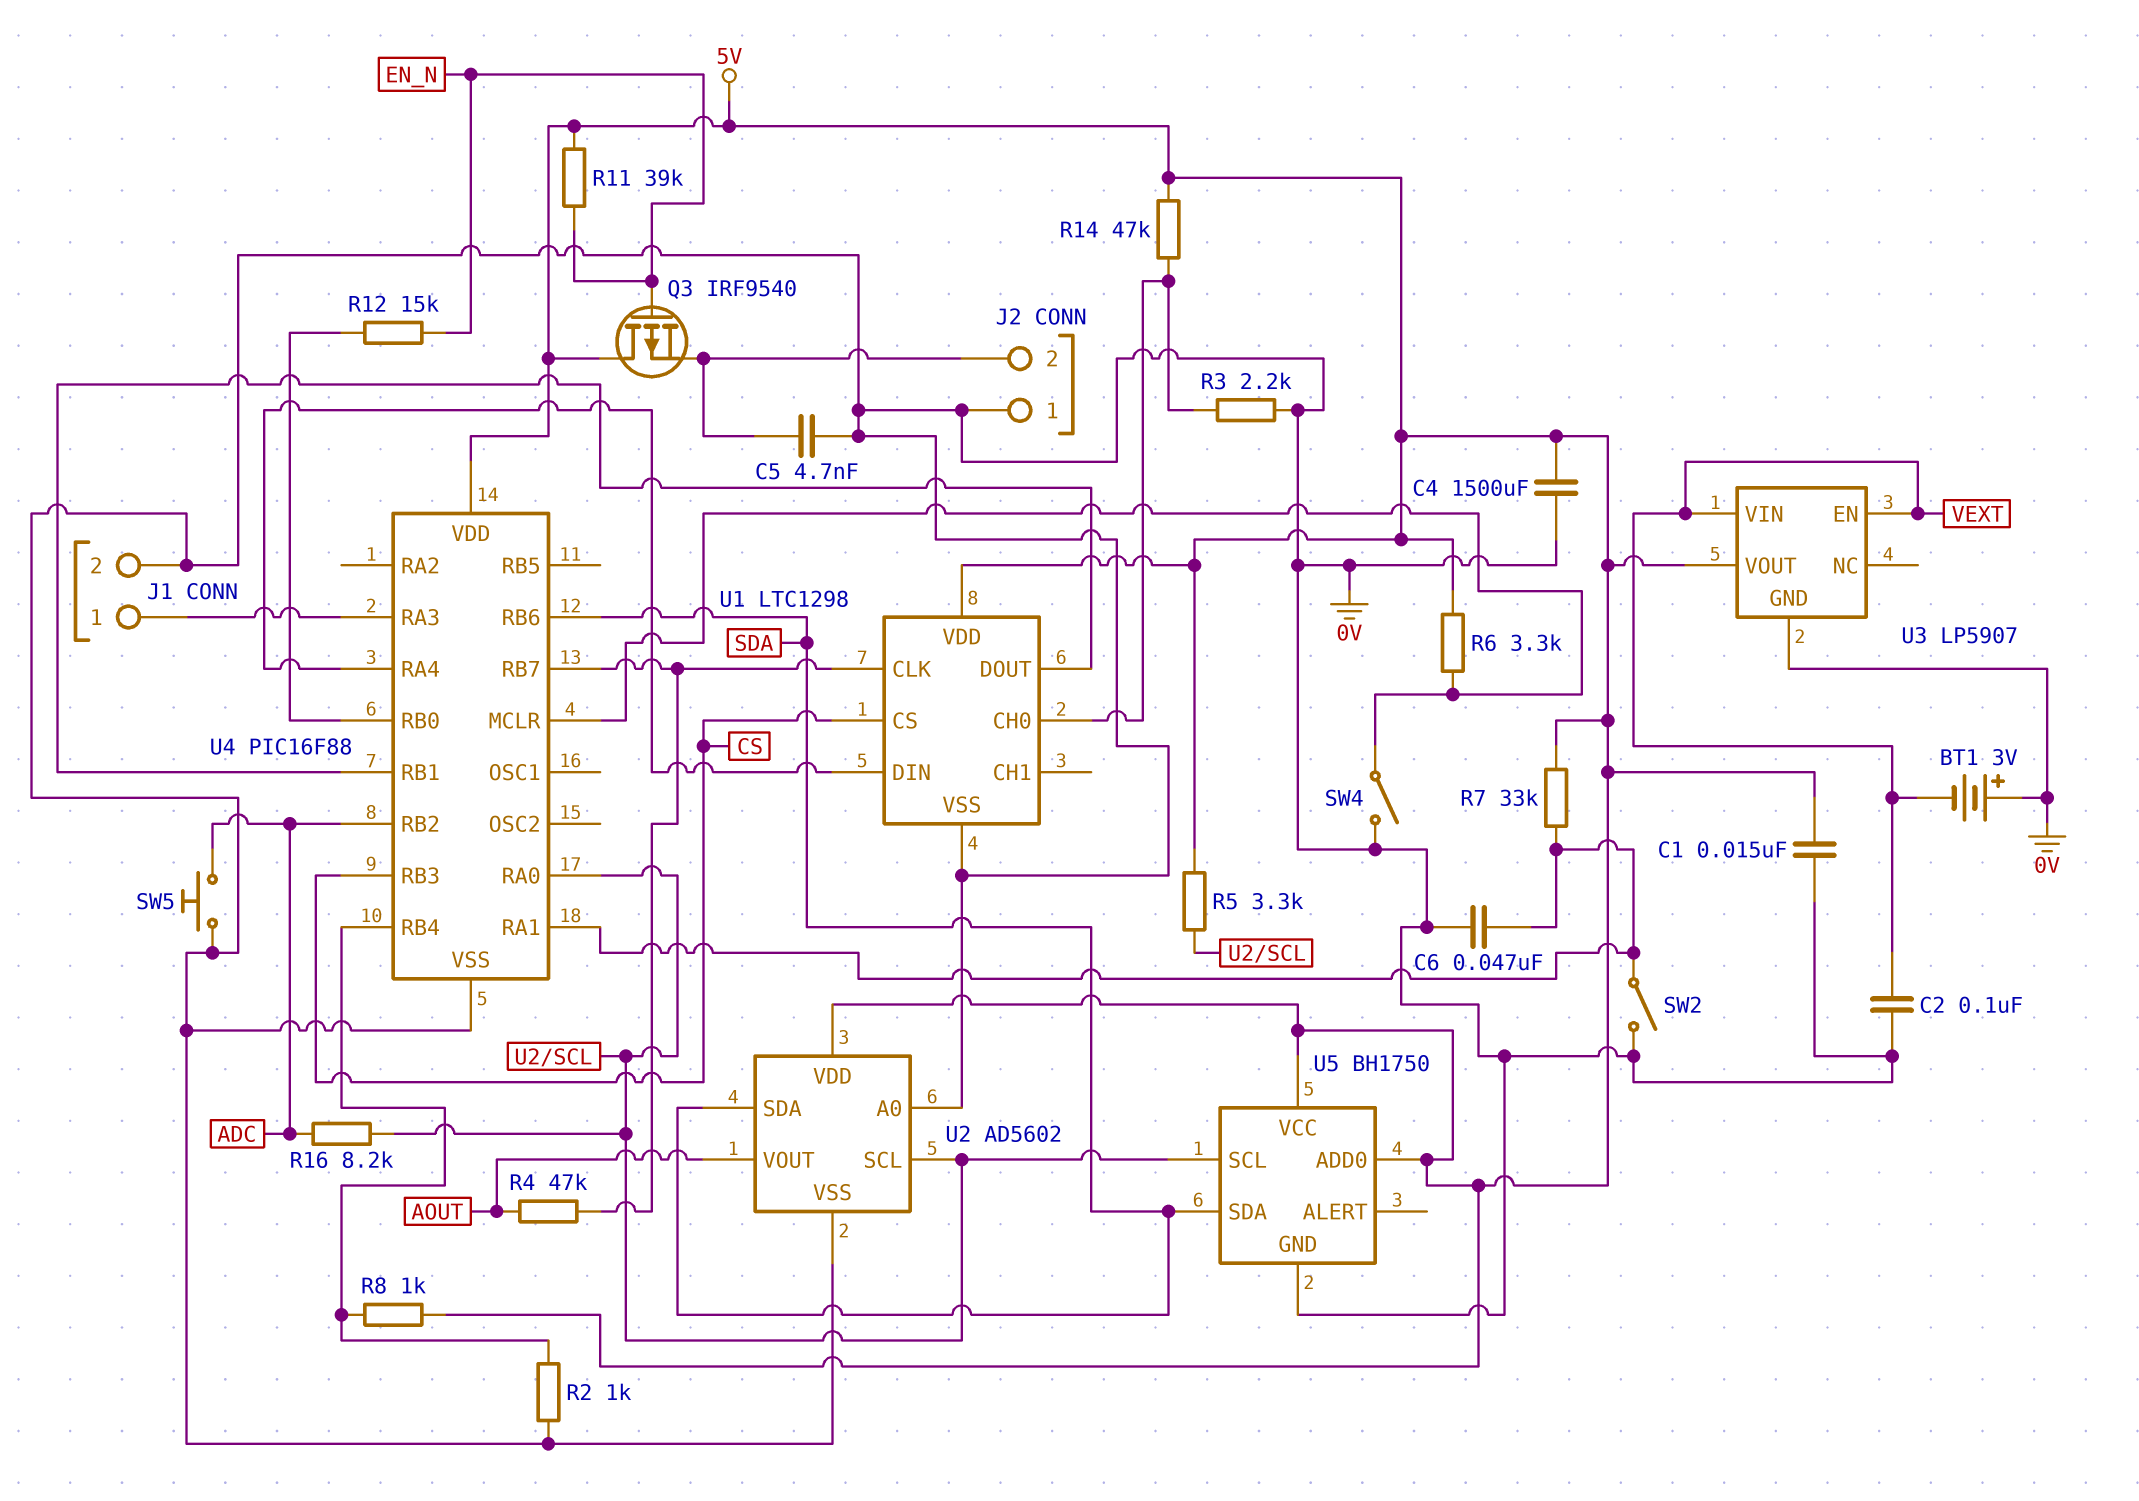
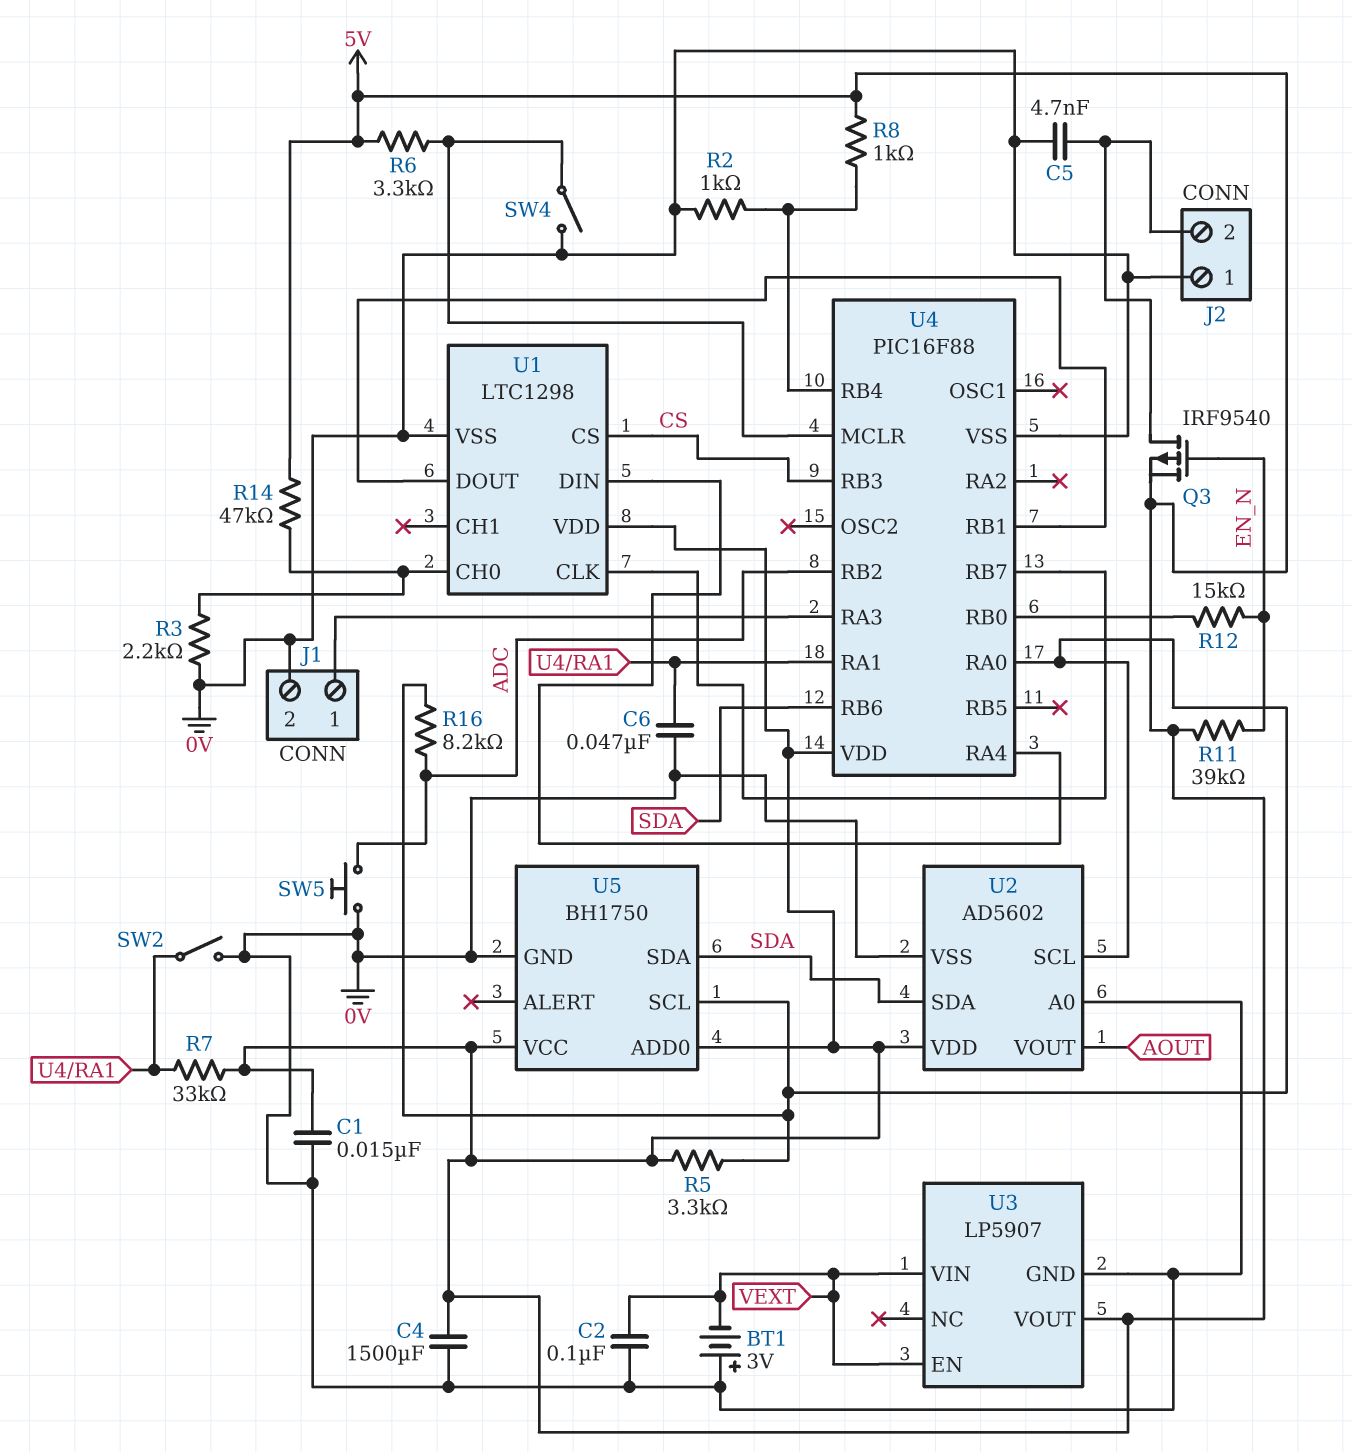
Q3: PMOS IRF9540 (G EN_N, D 5V, S J2/2) -> PMOS IRF9540 (G EN_N, D J2/2, S 5V)
R4: 47k (AOUT, U1/CLK) -> none

